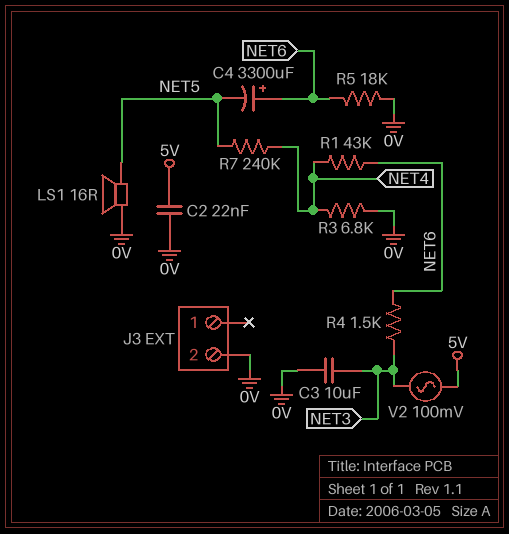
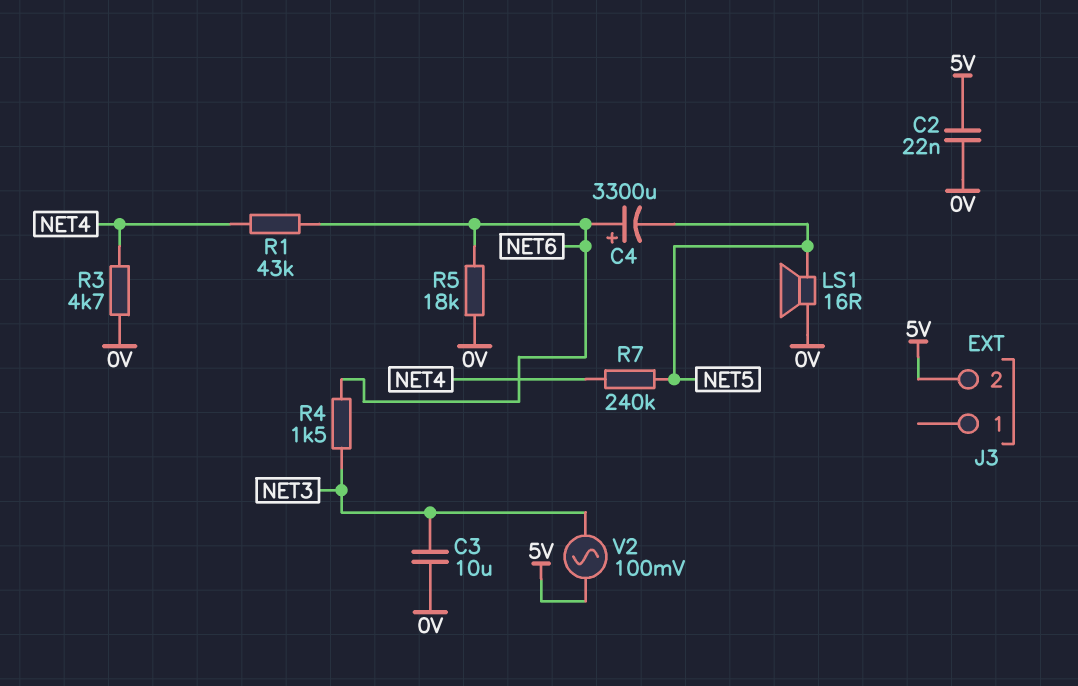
J3 pin 2: 0V -> 5V
R3: 6.8k (0V, NET4) -> 4.7k (0V, NET4)

